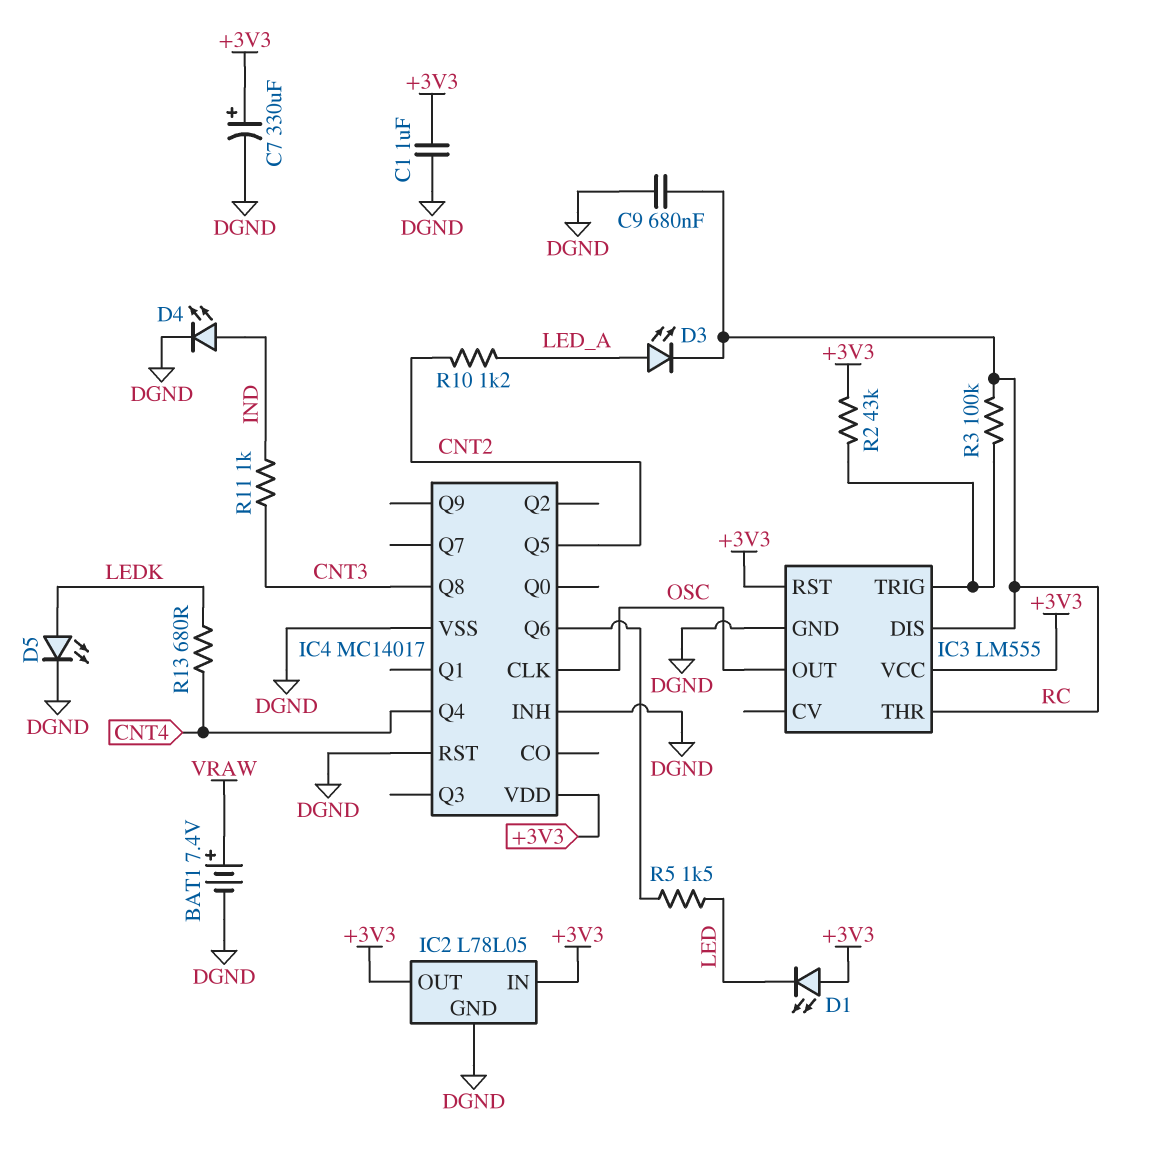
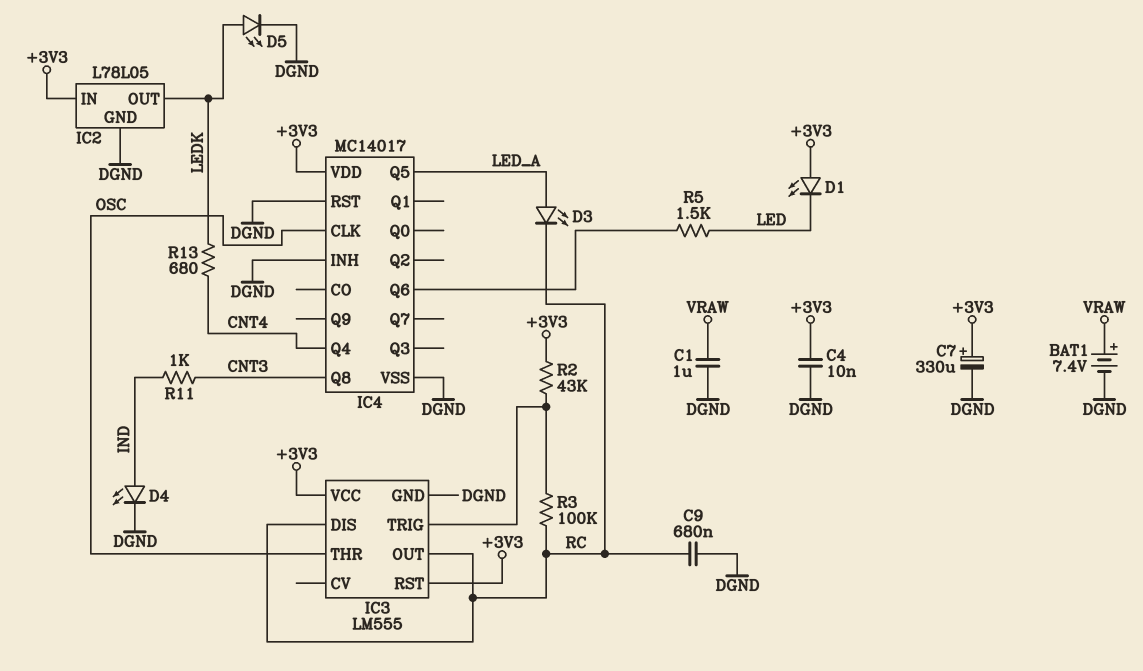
C1: 1uF (+3V3, DGND) -> 1uF (DGND, VRAW)
C4: none -> 10nF (+3V3, DGND)
IC2 pin OUT: +3V3 -> LEDK
IC3 pin OUT: OSC -> RC
IC3 pin THR: RC -> OSC
IC4 pin Q5: CNT2 -> LED_A
R10: 1.2k (CNT2, LED_A) -> none

